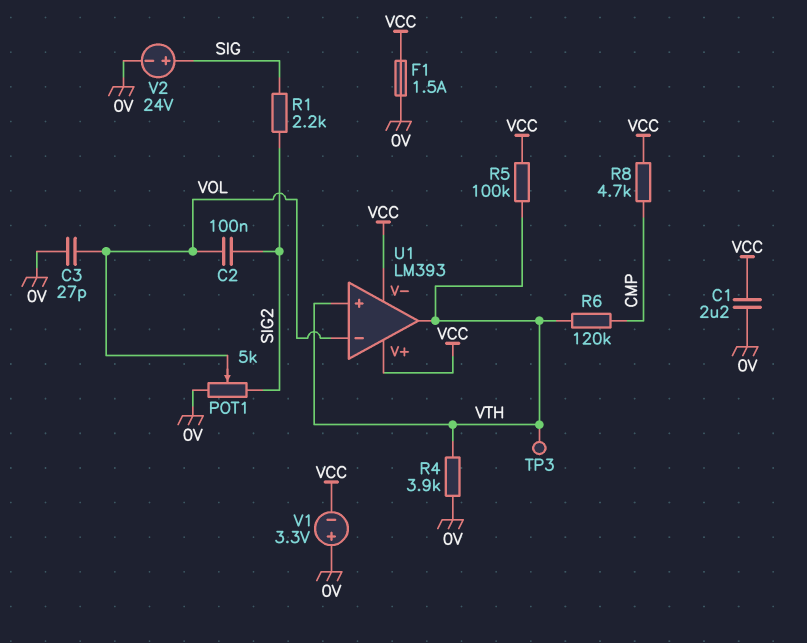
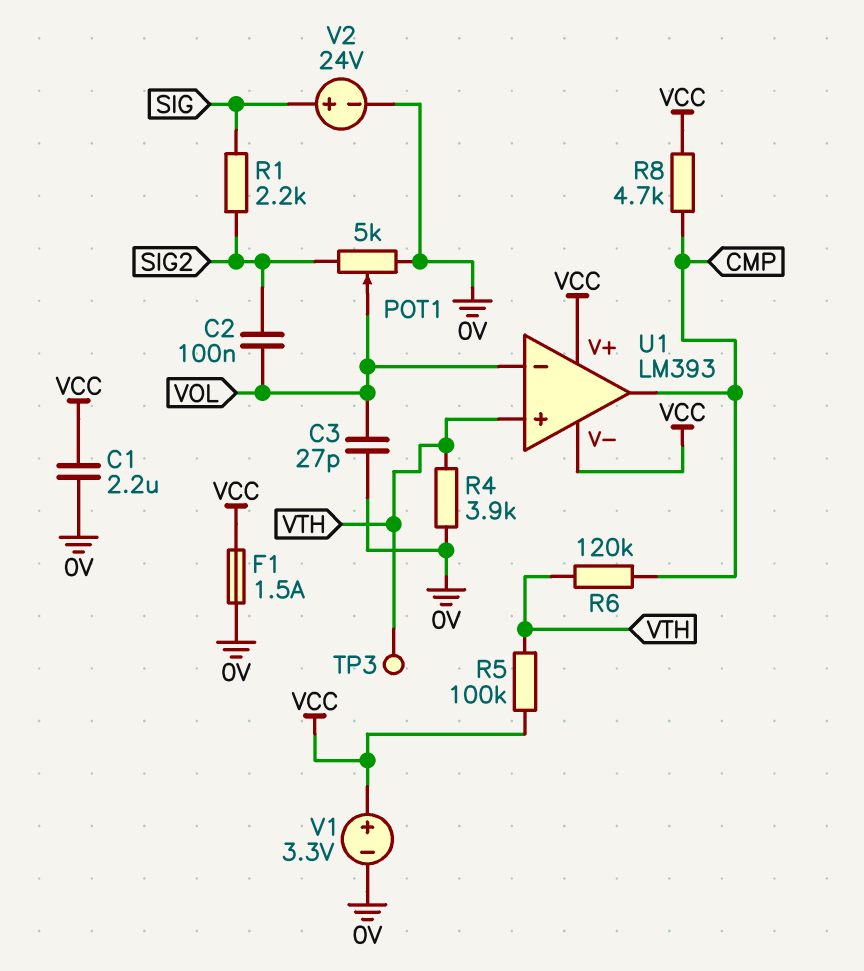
U1 pin out: VTH -> CMP
V1: 3.3V (plus 0V, minus VCC) -> 3.3V (plus VCC, minus 0V)

